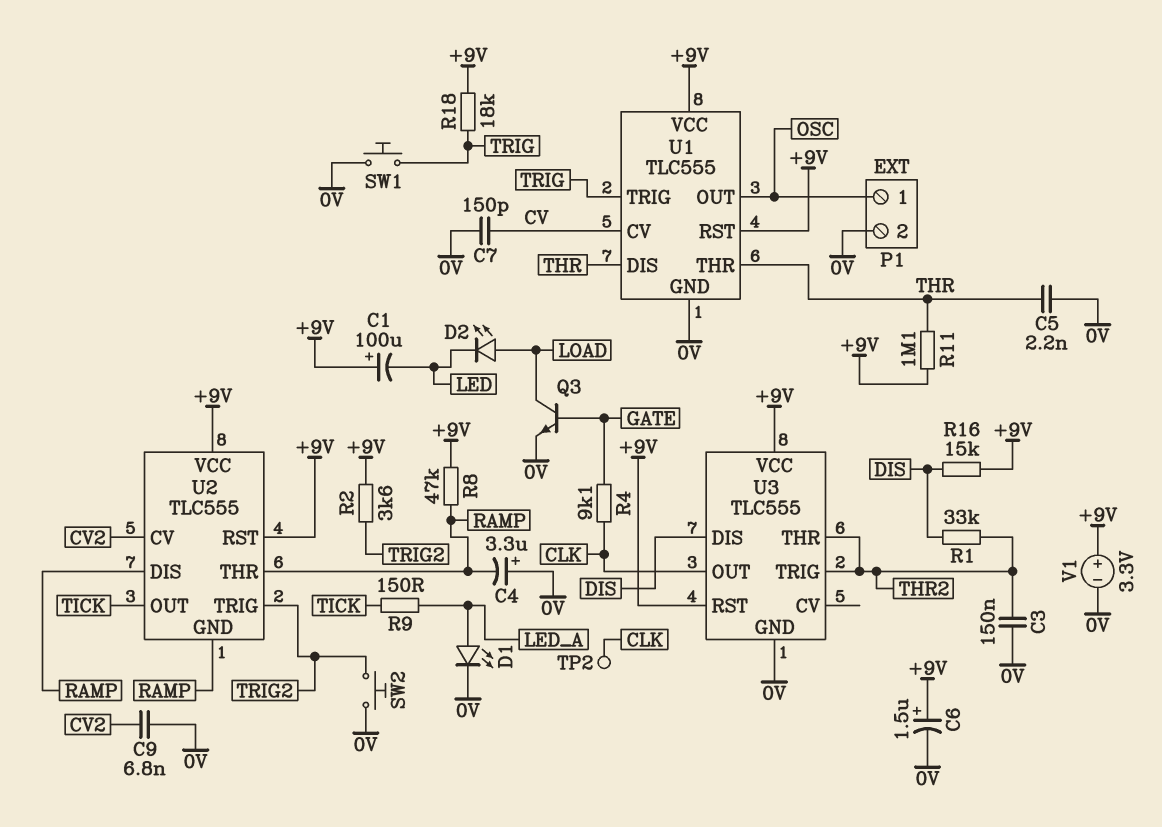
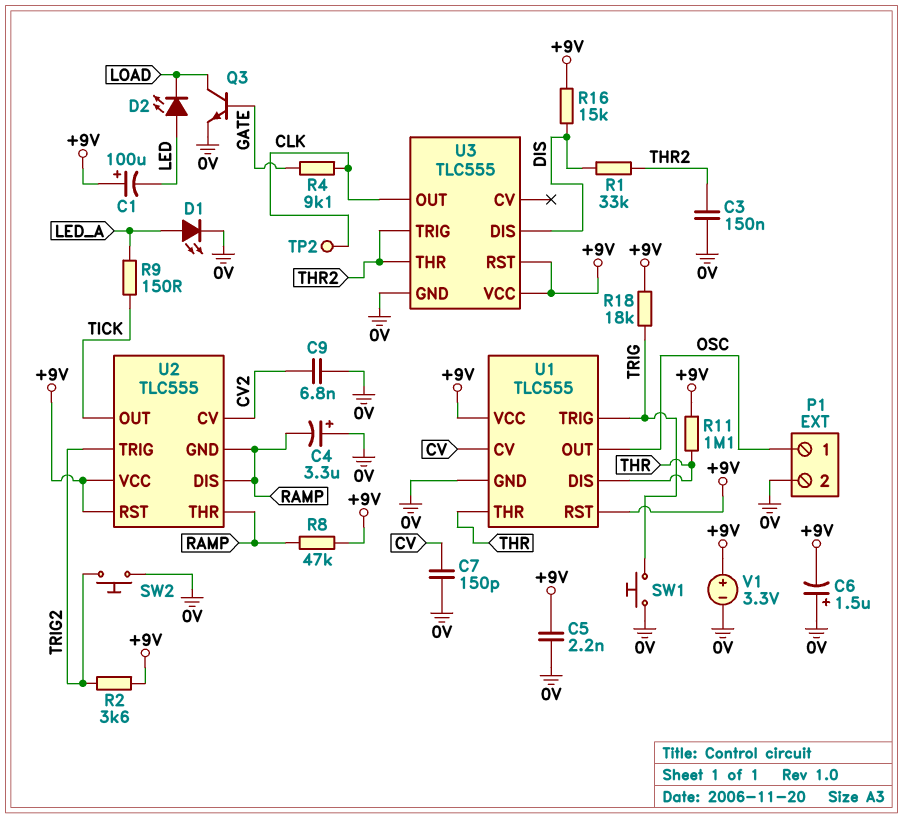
C5: 2.2nF (0V, THR) -> 2.2nF (+9V, 0V)
C6: 1.5uF (plus +9V, minus 0V) -> 1.5uF (plus 0V, minus +9V)
D2: LED (A LOAD, K LED) -> LED (A LED, K LOAD)

